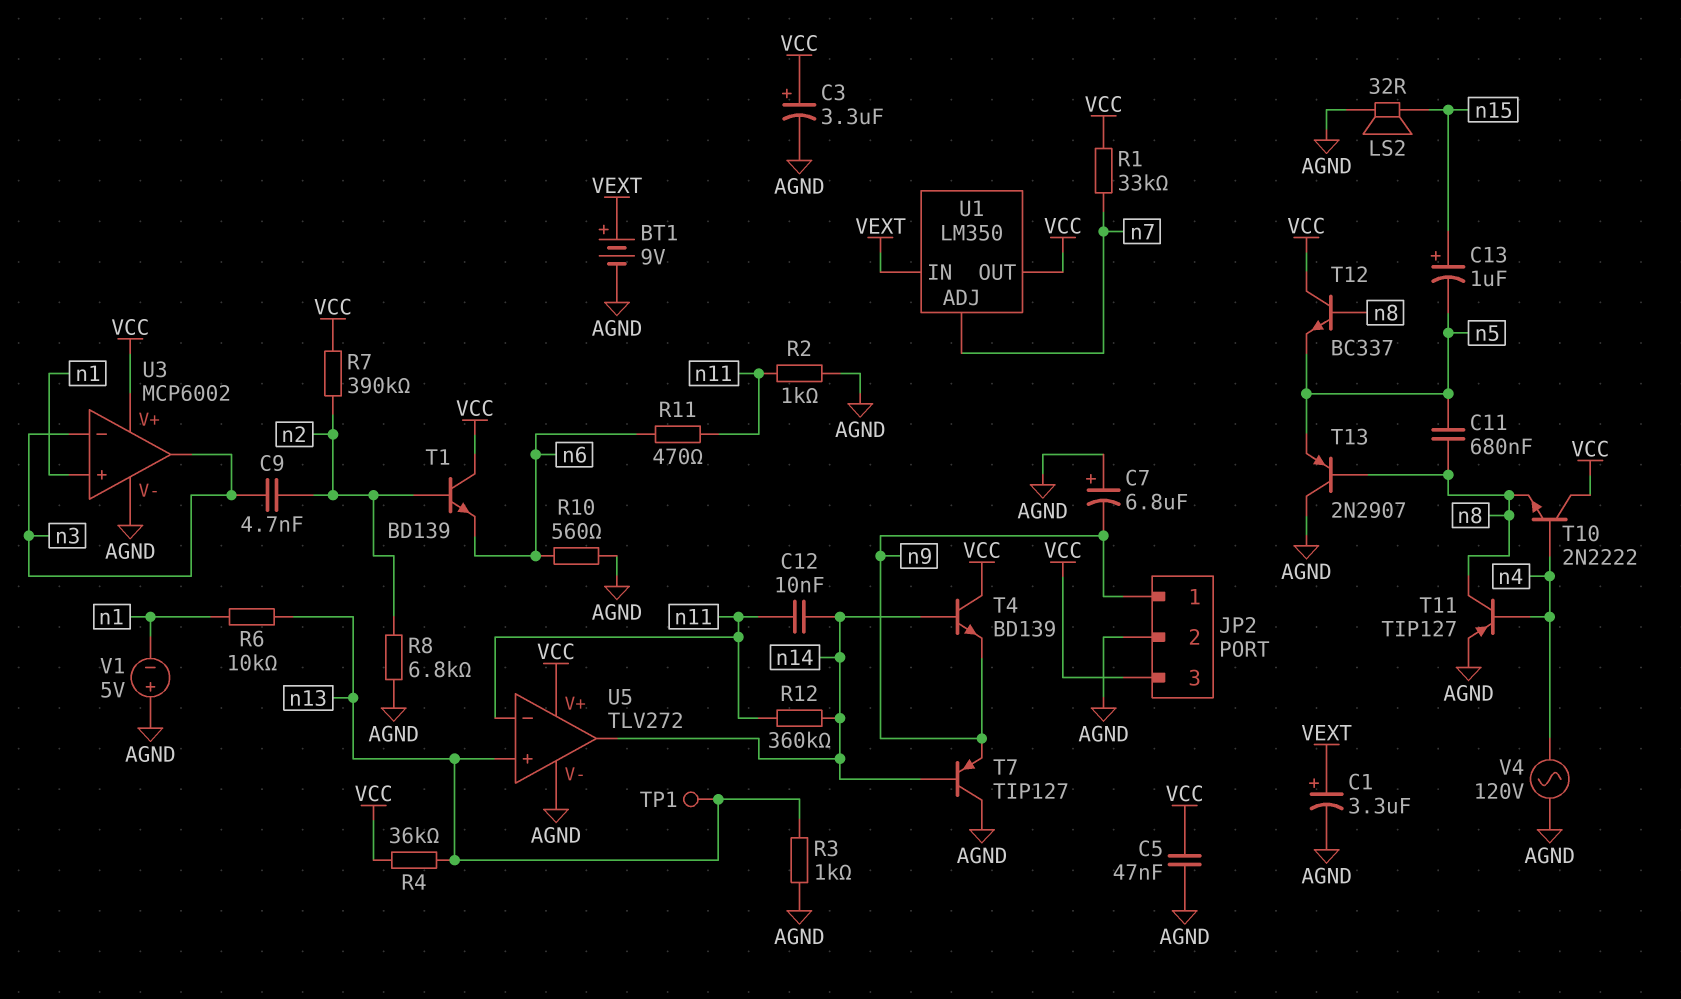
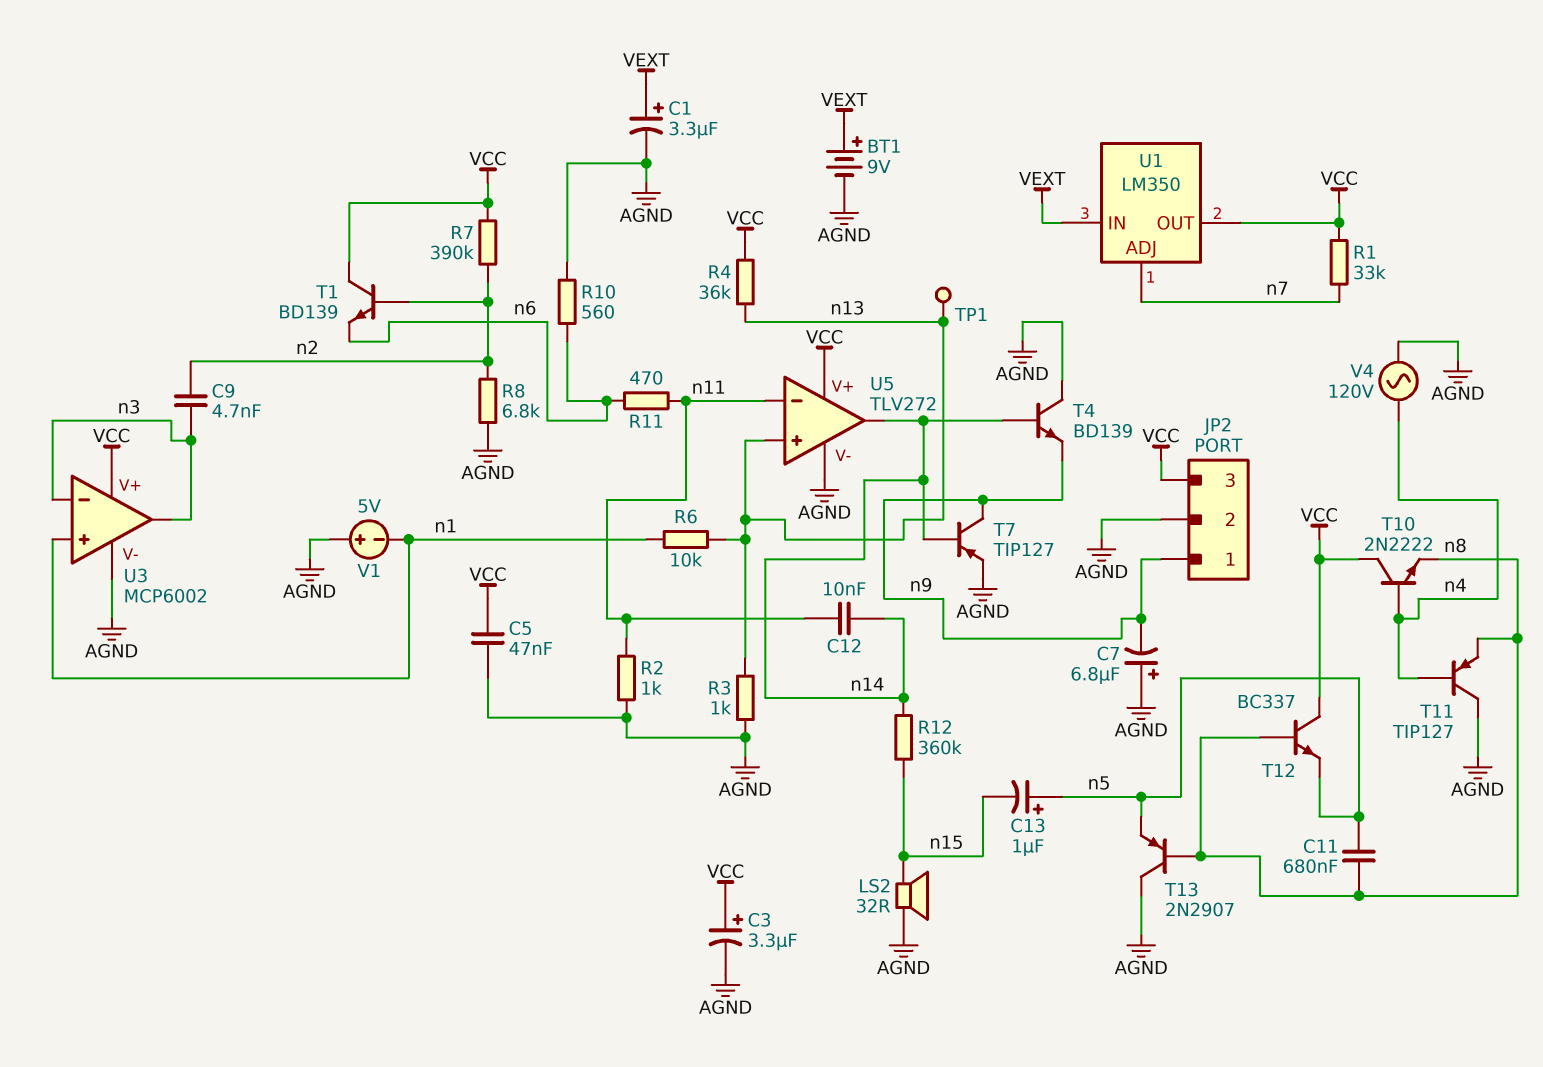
C13: 1uF (plus n15, minus n5) -> 1uF (plus n5, minus n15)
R12: 360k (n11, n14) -> 360k (n14, n15)
T4: NPN BD139 (B n14, C VCC, E n9) -> NPN BD139 (B n14, C AGND, E n9)
T7: PNP TIP127 (B n14, C AGND, E n9) -> PNP TIP127 (B n14, C n9, E AGND)
T11: PNP TIP127 (B n4, C n8, E AGND) -> PNP TIP127 (B n4, C AGND, E n8)

